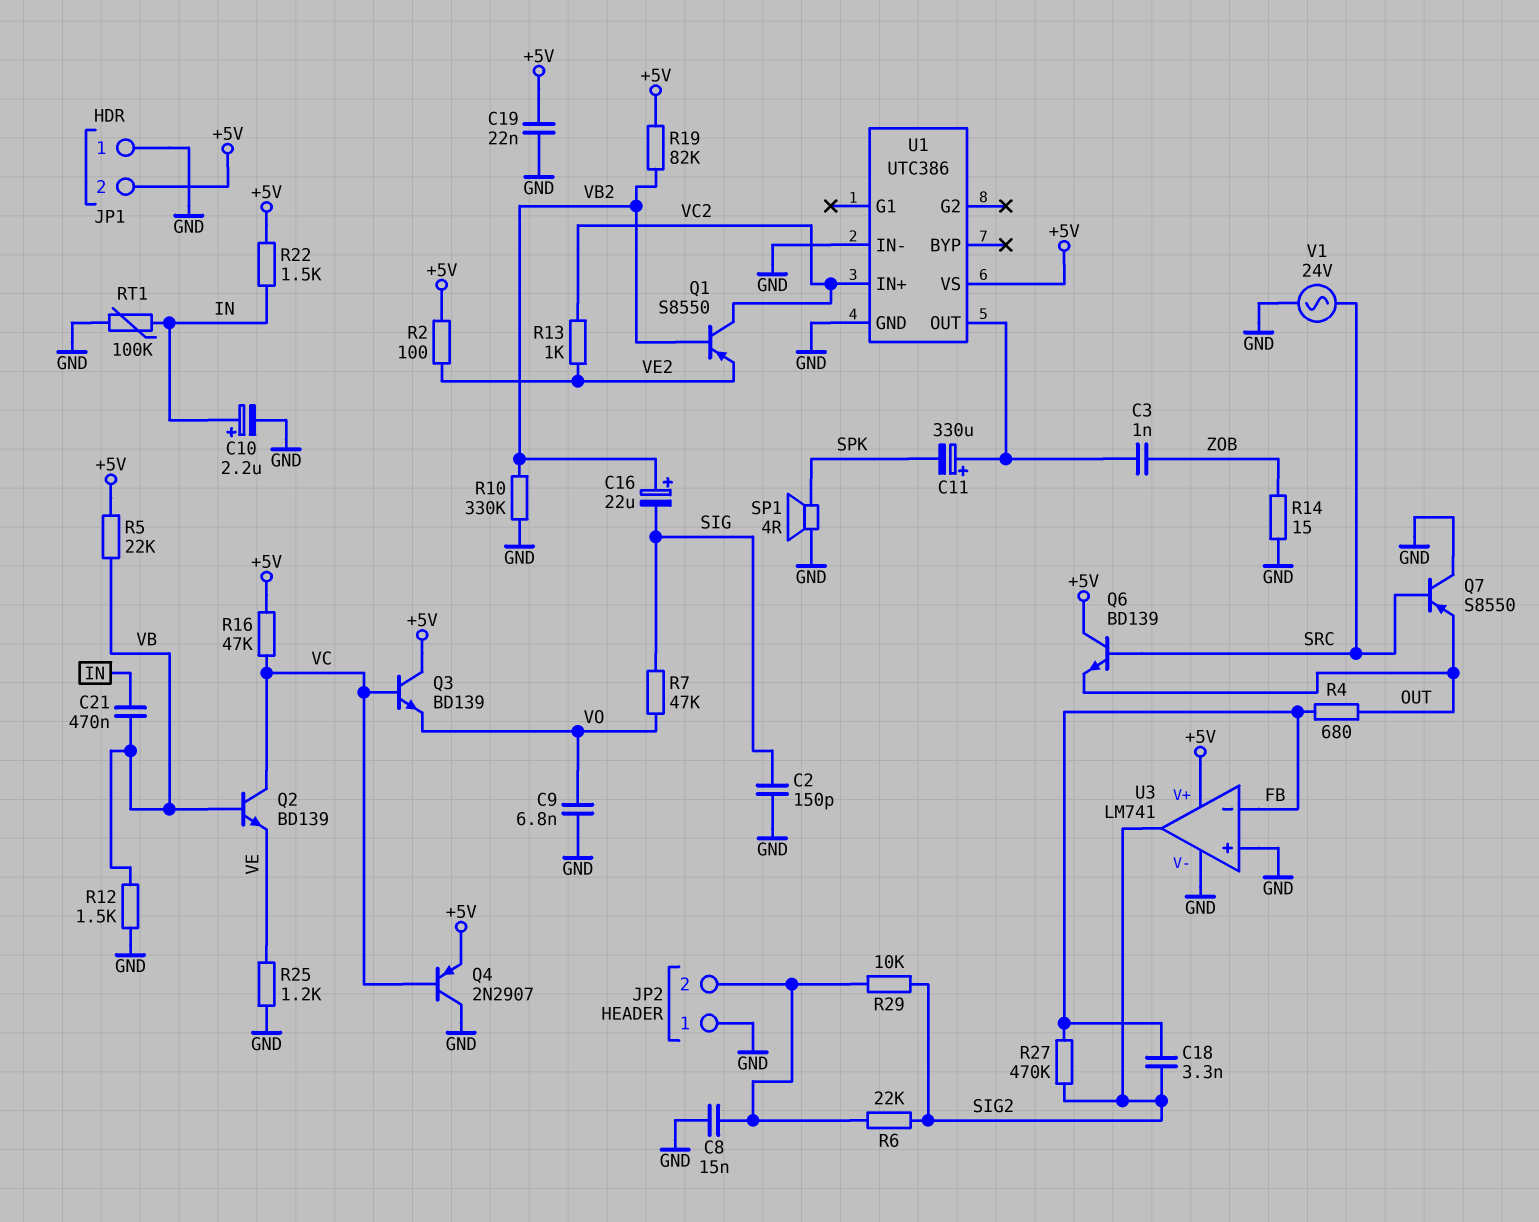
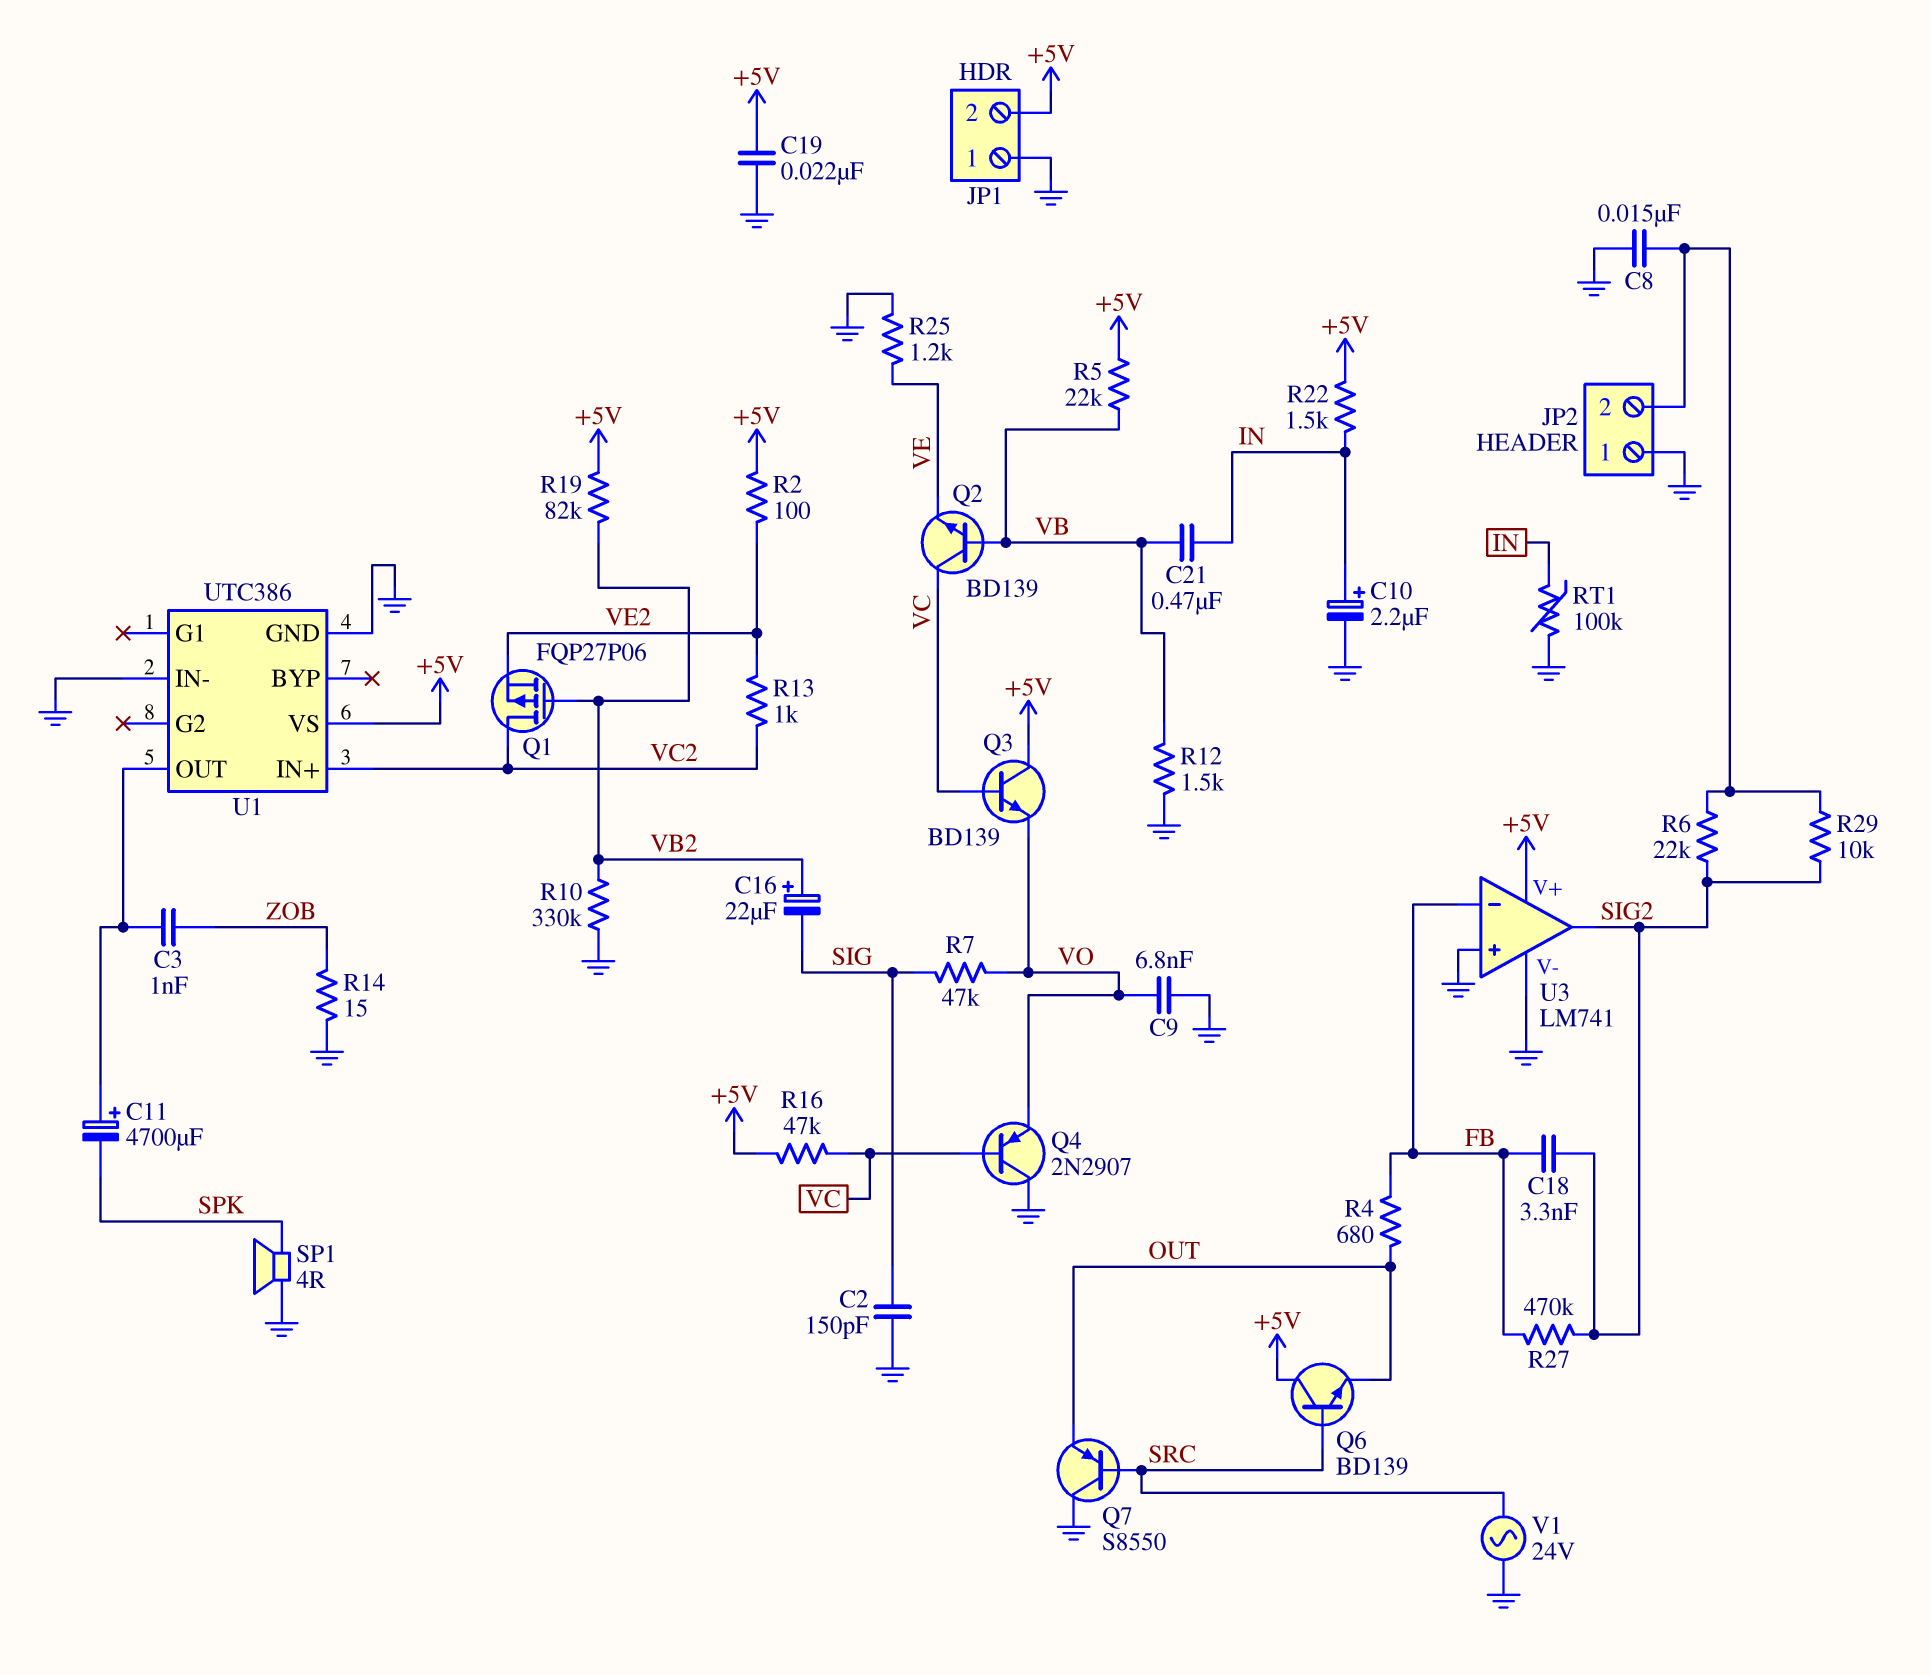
C11: 330uF (plus U1/OUT, minus SPK) -> 4700uF (plus U1/OUT, minus SPK)
Q1: PNP S8550 (B VB2, C VC2, E VE2) -> PMOS FQP27P06 (G VB2, D VC2, S VE2)
Q4: PNP 2N2907 (B VC, C GND, E +5V) -> PNP 2N2907 (B VC, C GND, E VO)

